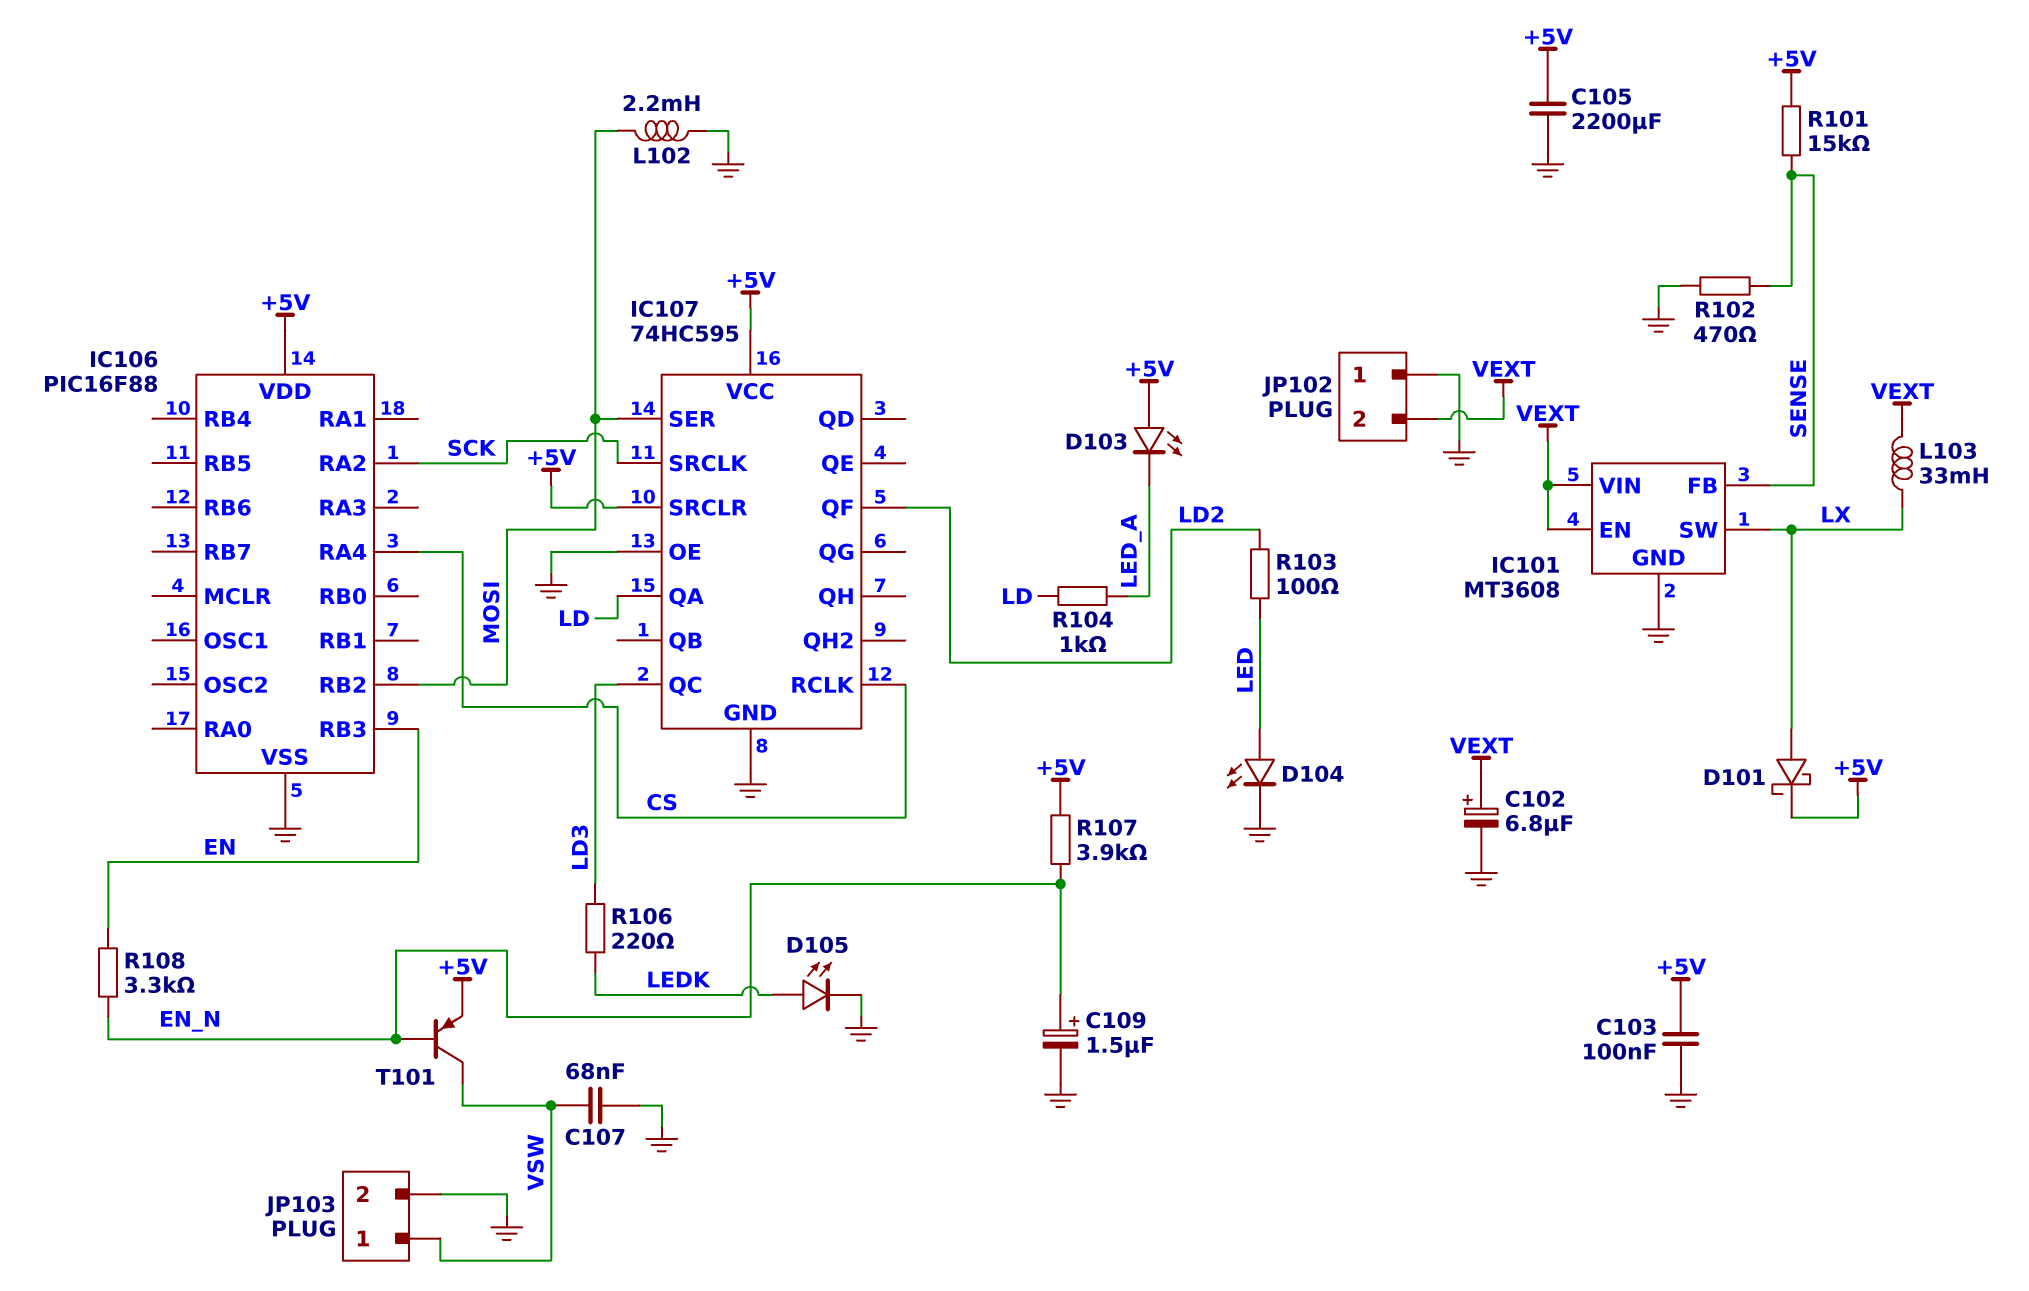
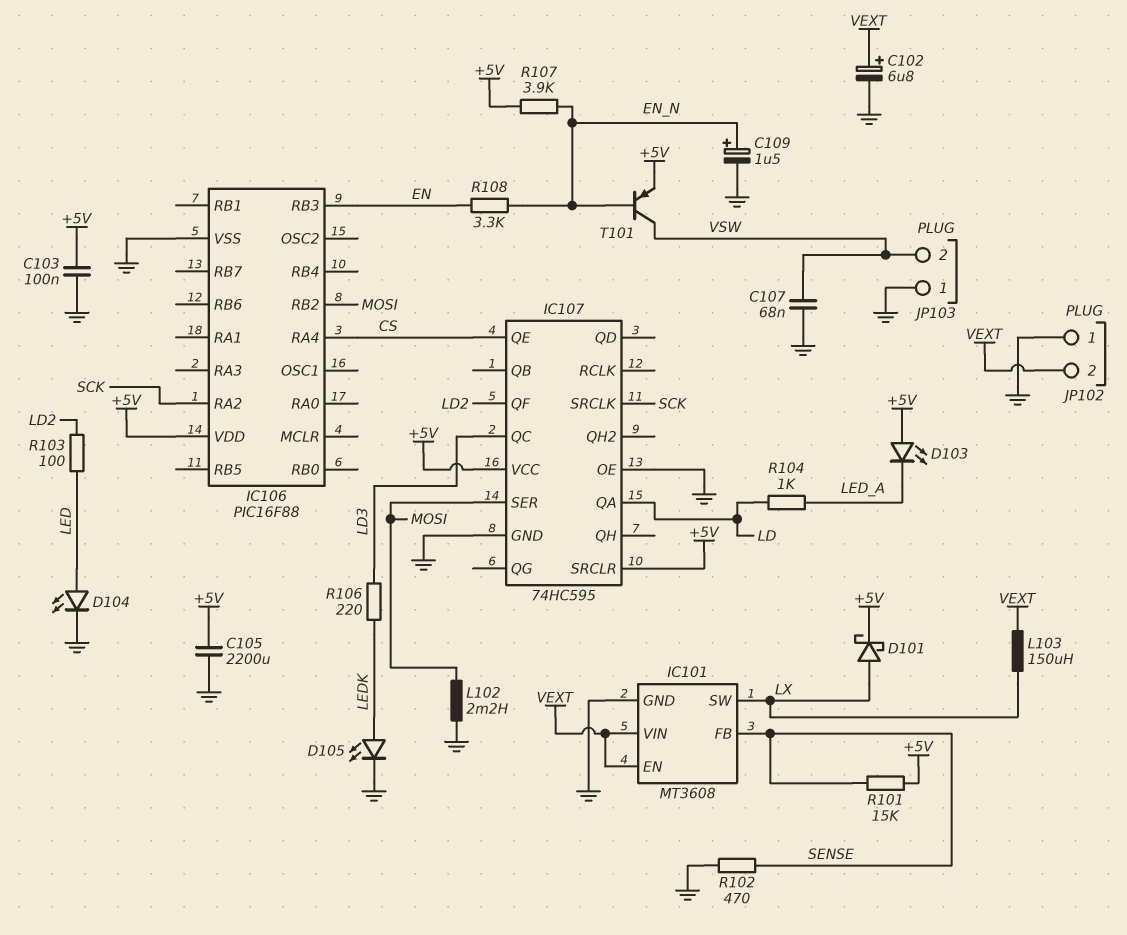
IC107 pin QE: none -> CS
IC107 pin RCLK: CS -> none
JP103 pin 1: VSW -> GND
JP103 pin 2: GND -> VSW
L103: 33mH (LX, VEXT) -> 150uH (LX, VEXT)

